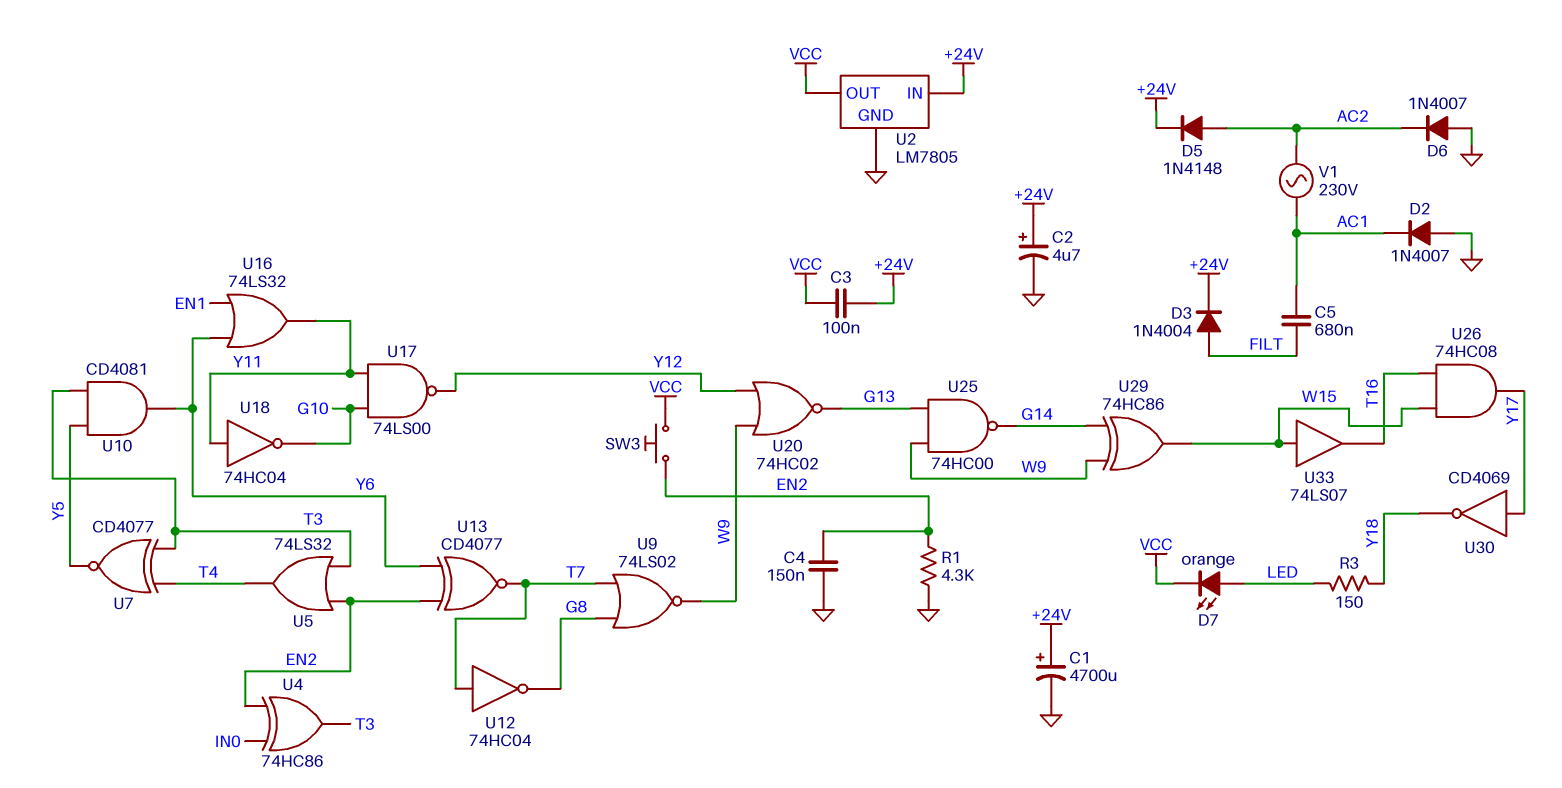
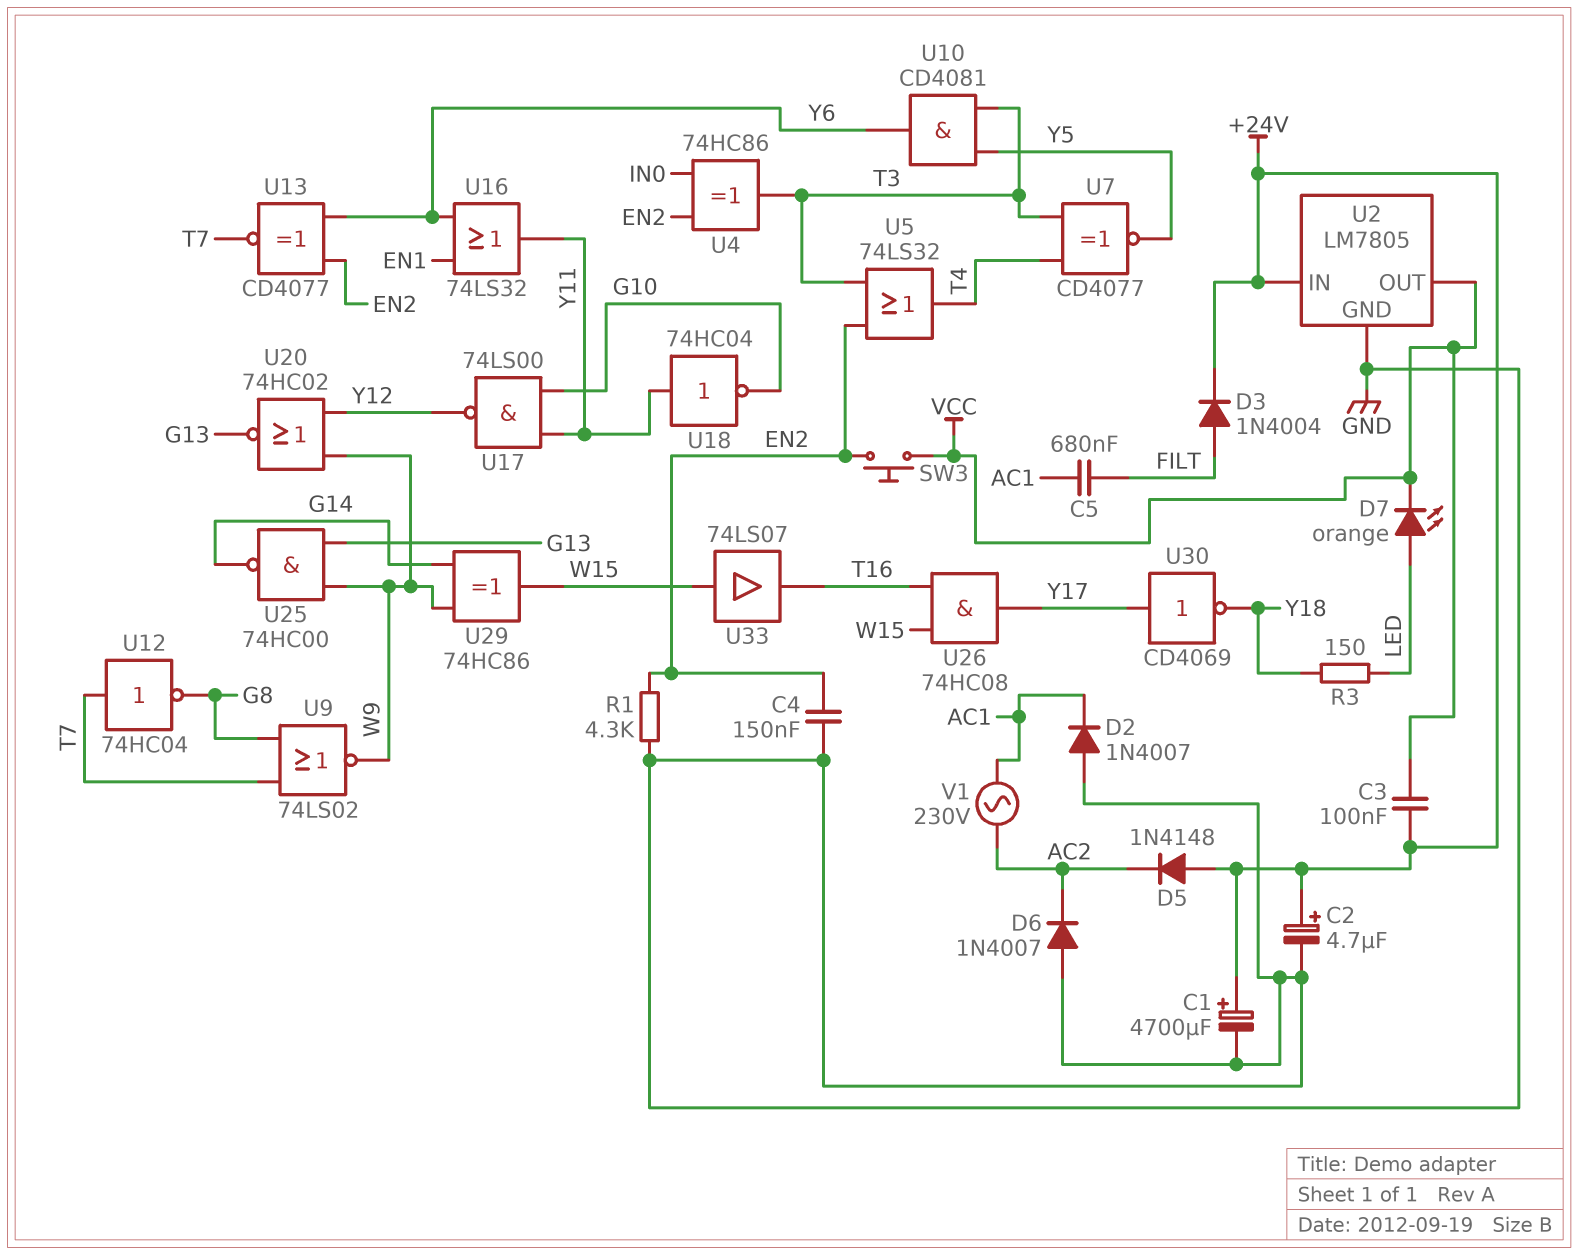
D5: diode 1N4148 (A AC2, K +24V) -> diode 1N4148 (A +24V, K AC2)

